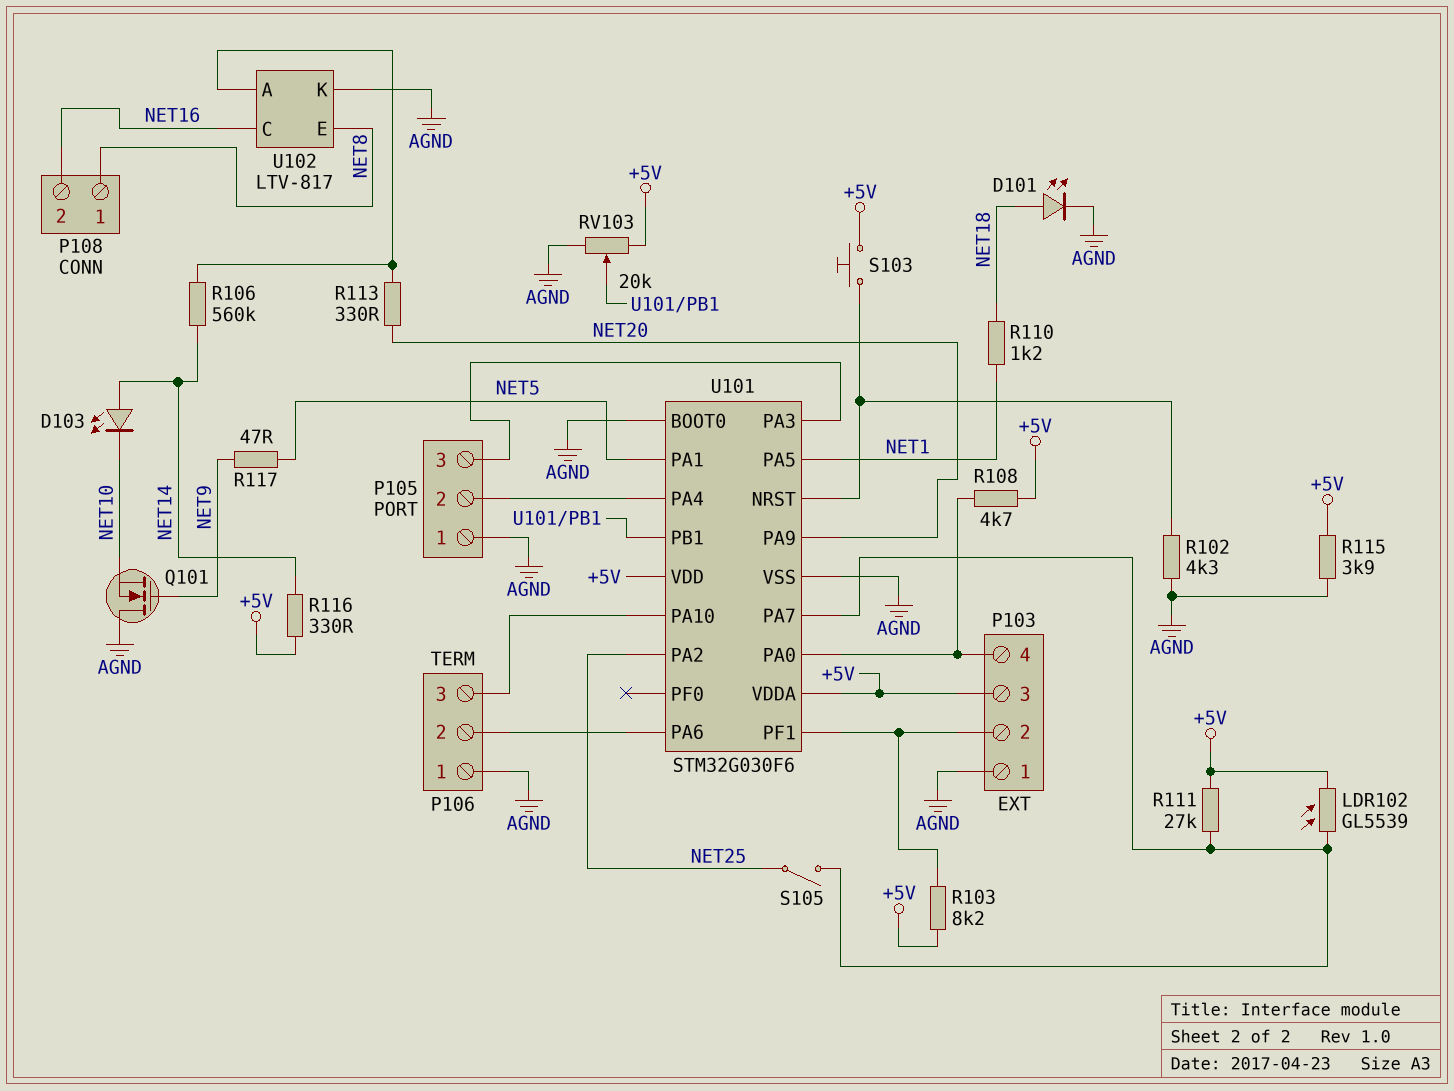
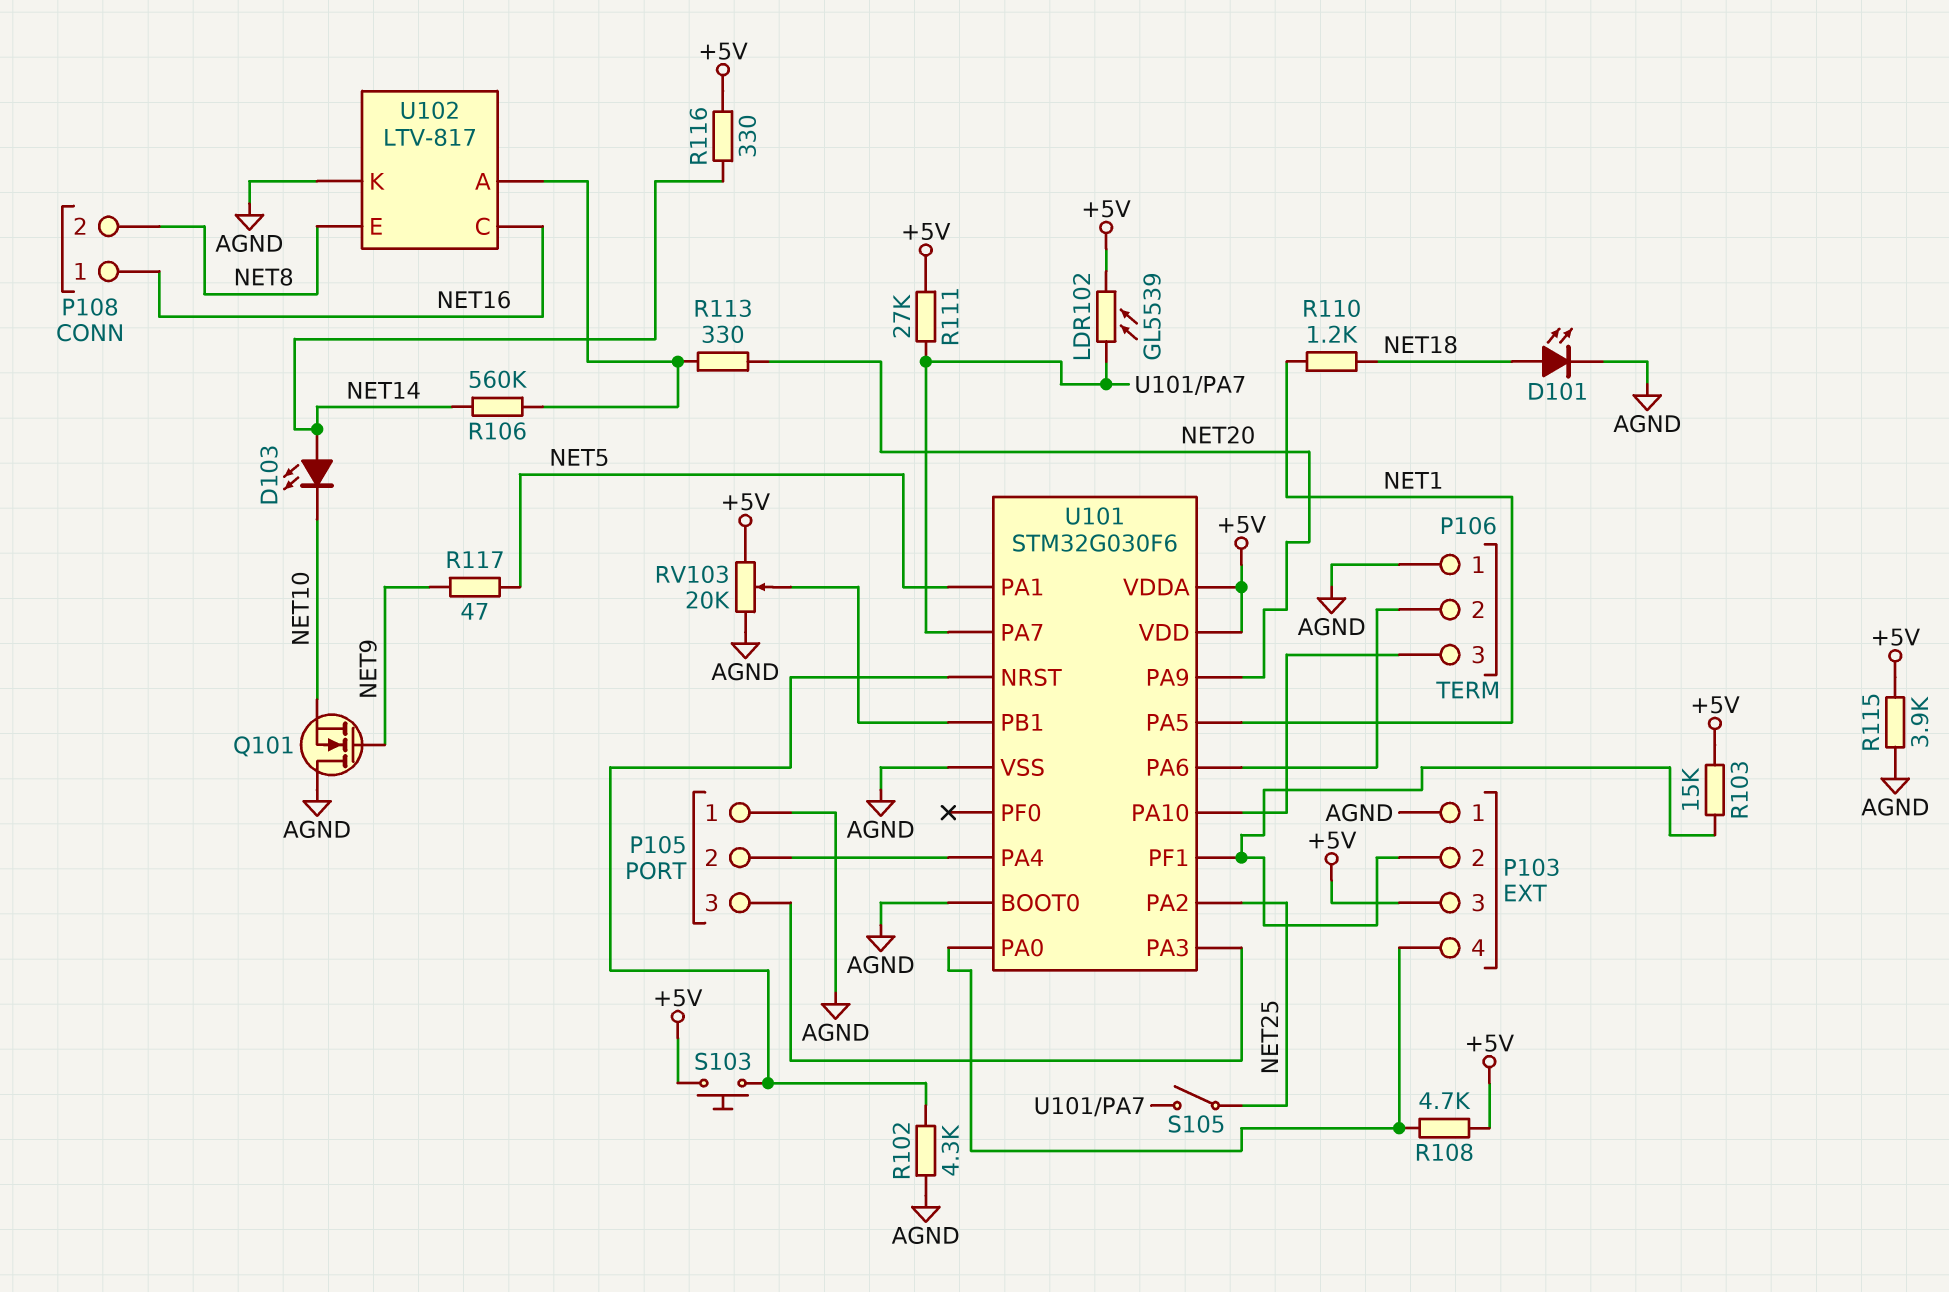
P108 pin 1: NET8 -> NET16
P108 pin 2: NET16 -> NET8
R103: 8.2k (+5V, P103/2) -> 15k (+5V, P103/2)

